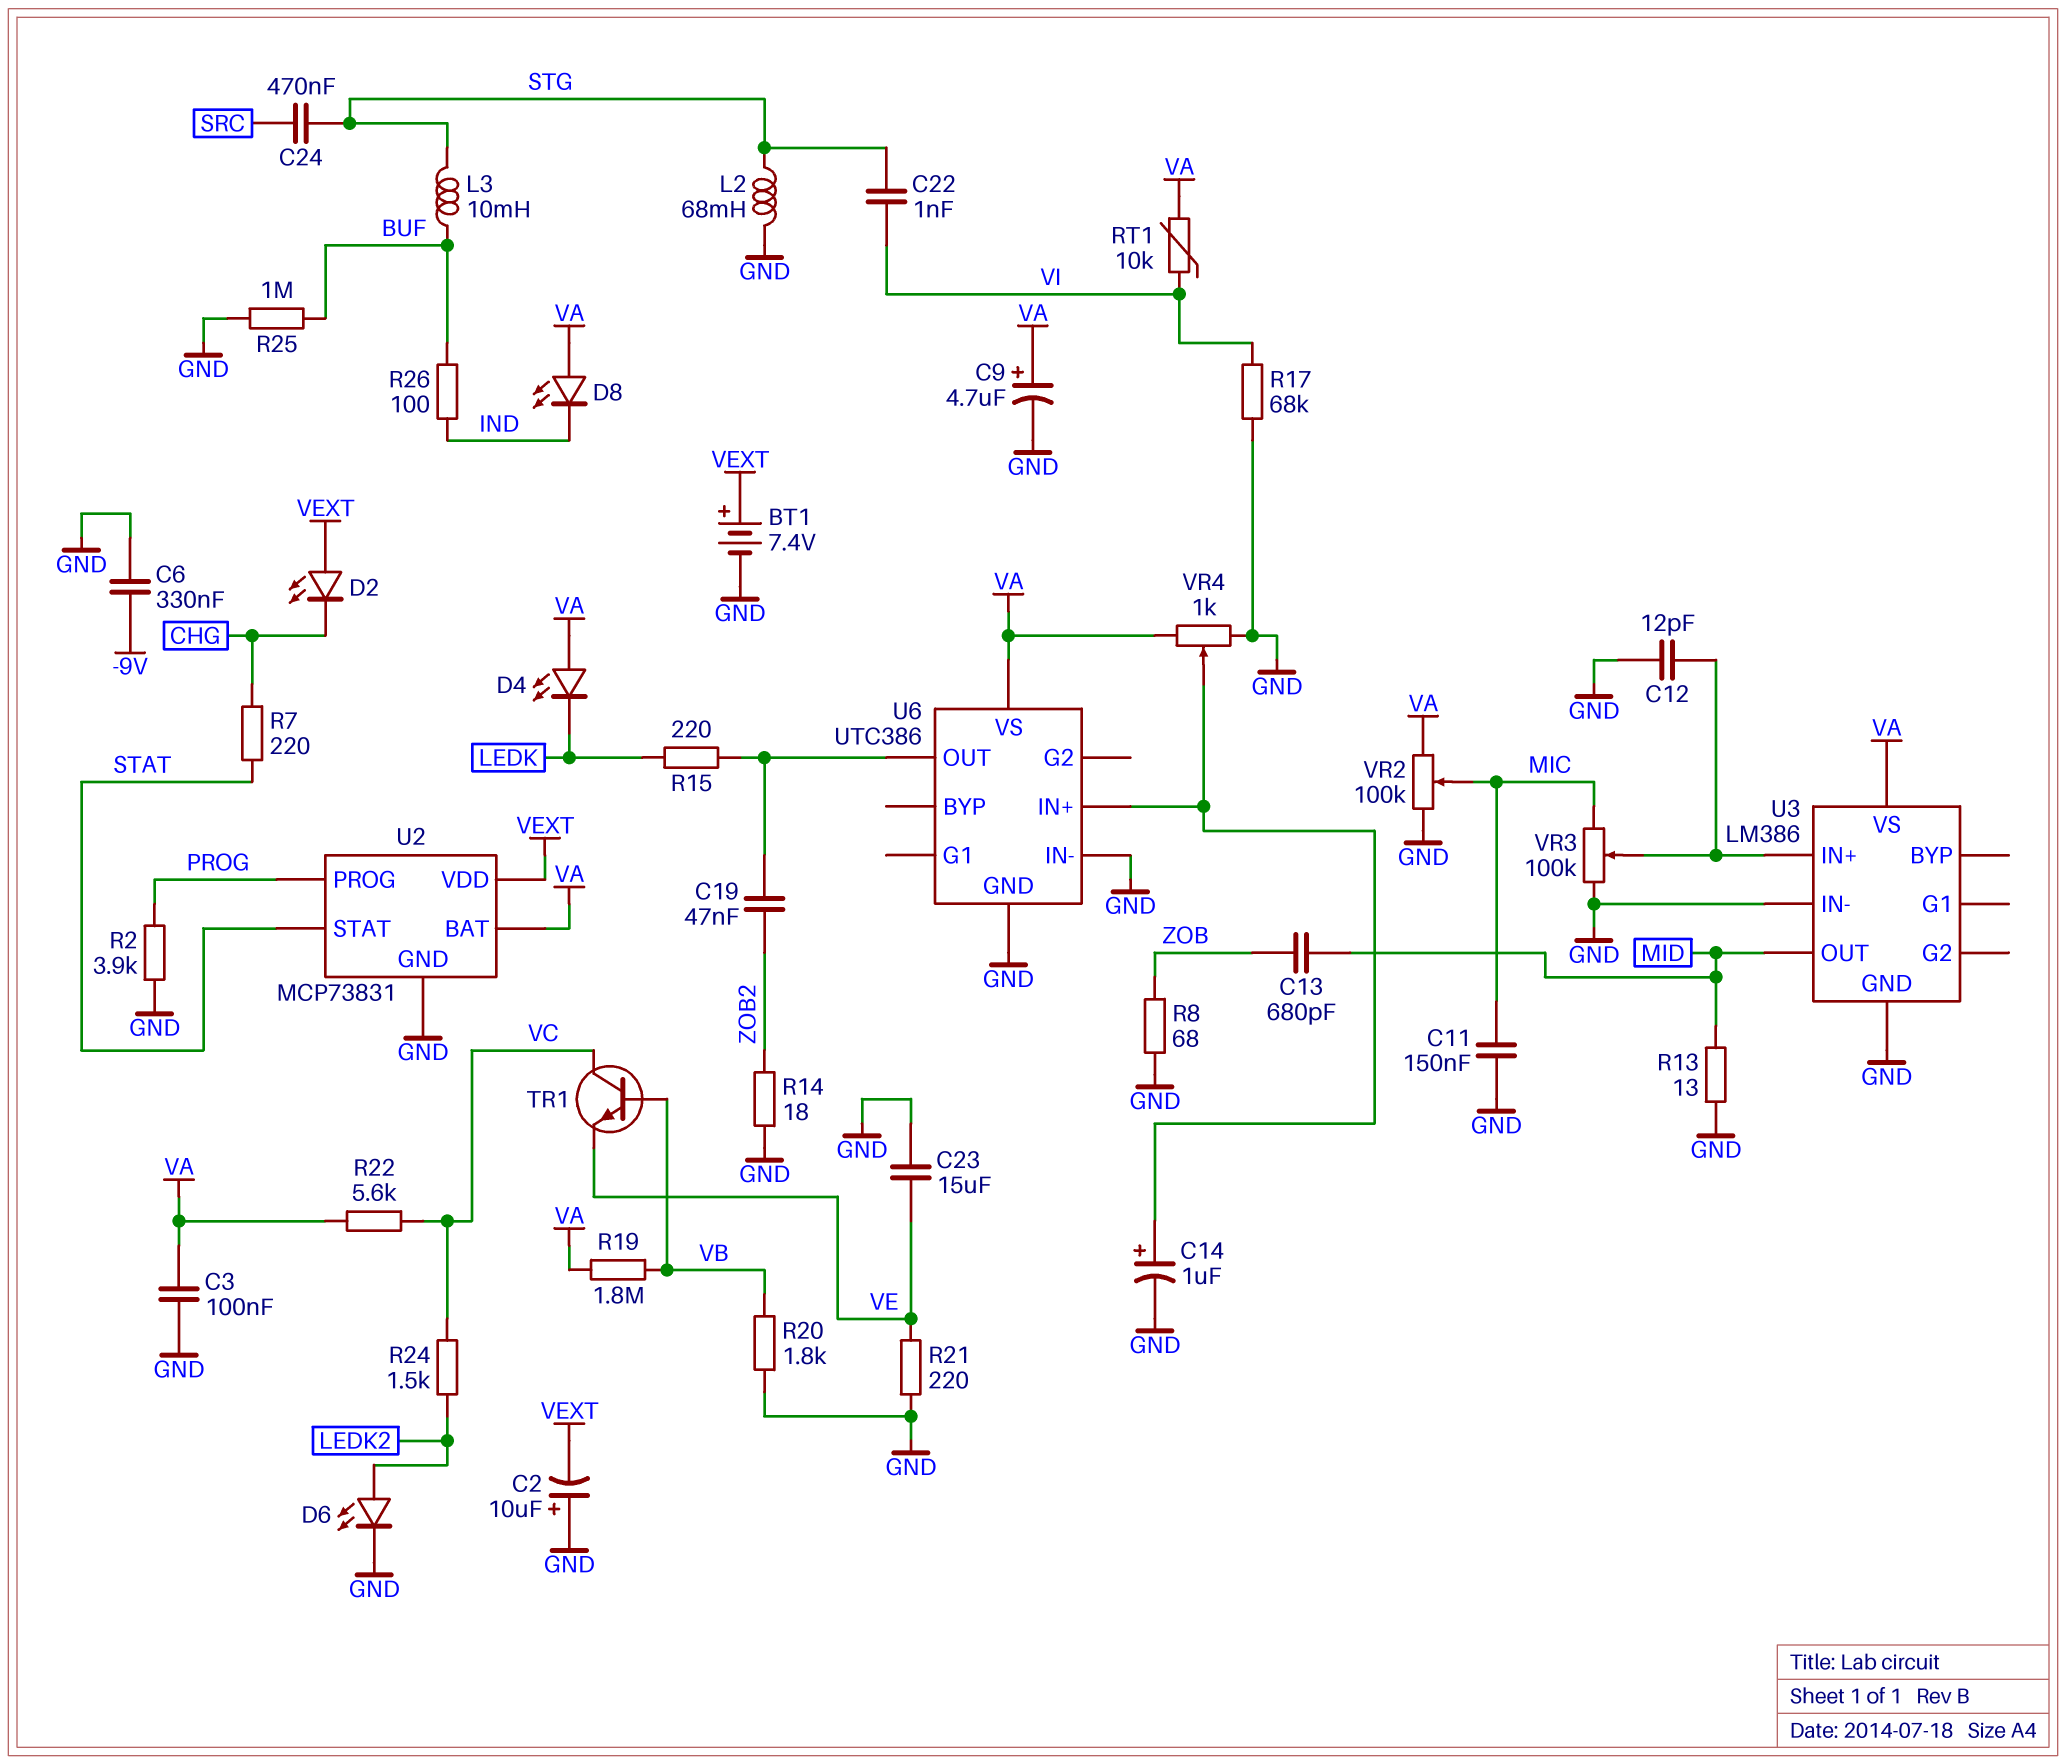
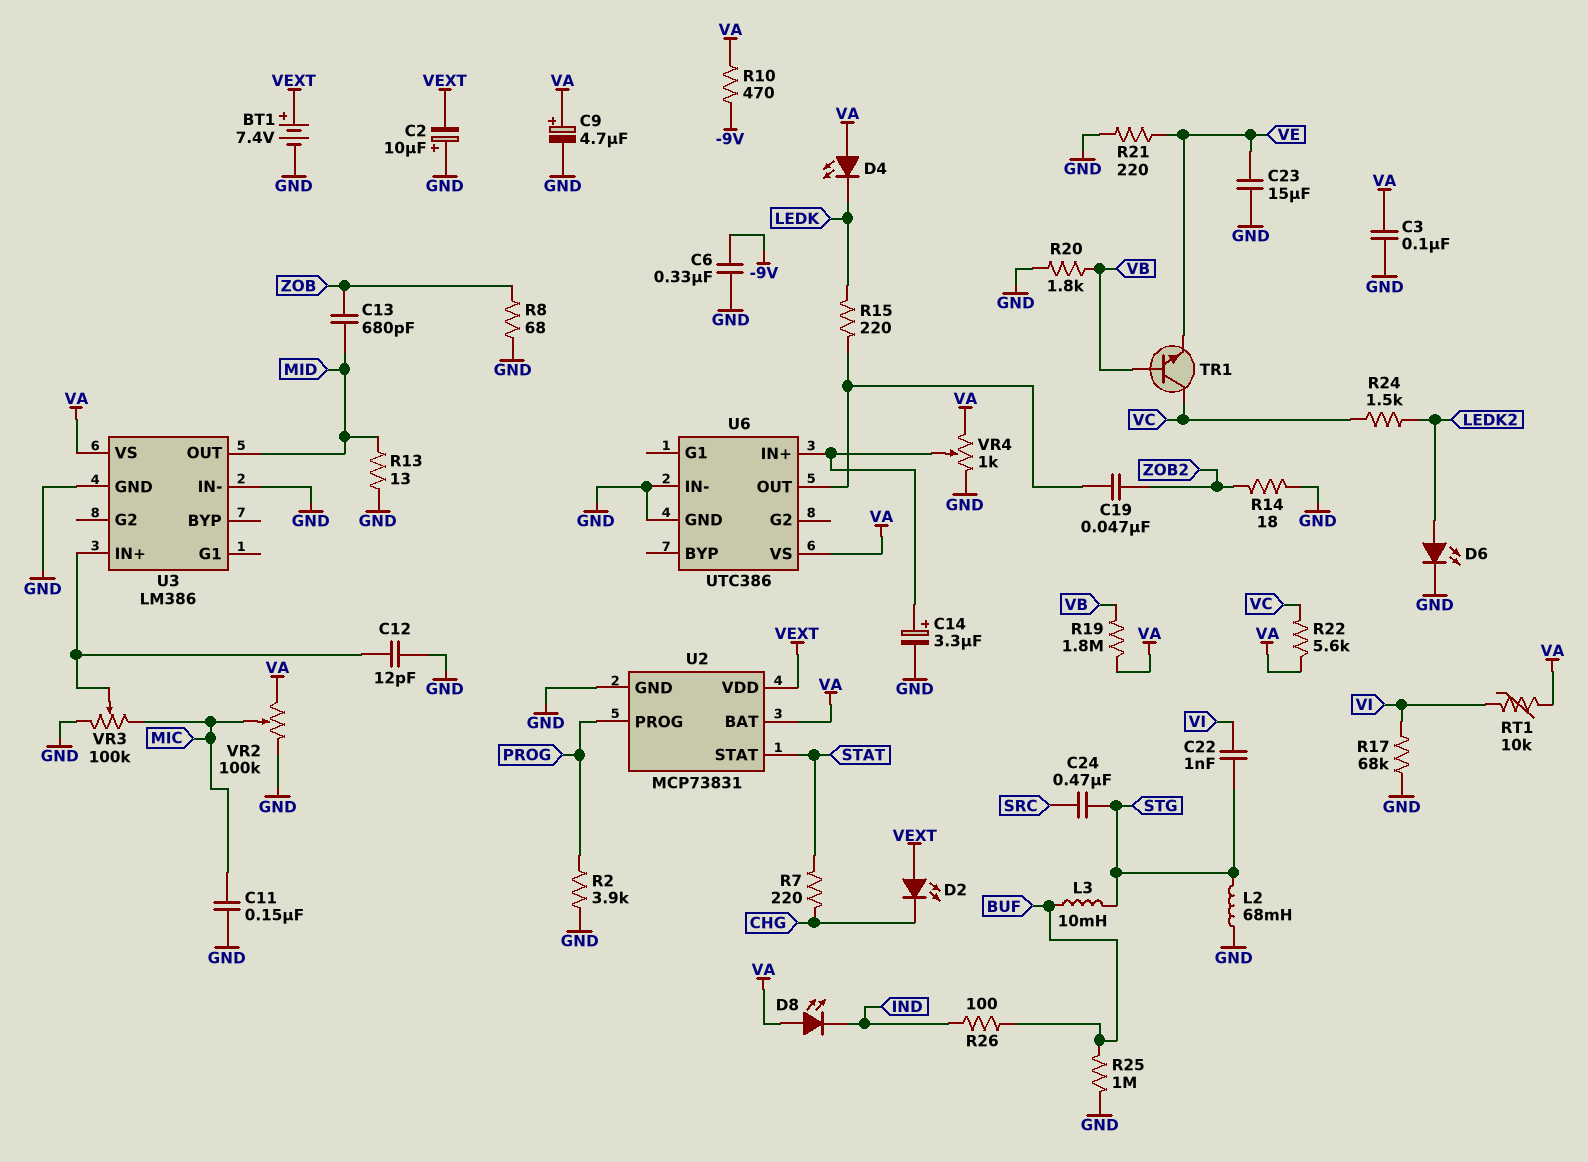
C14: 1uF (plus U6/IN+, minus GND) -> 3.3uF (plus U6/IN+, minus GND)
R10: none -> 470 (-9V, VA)

